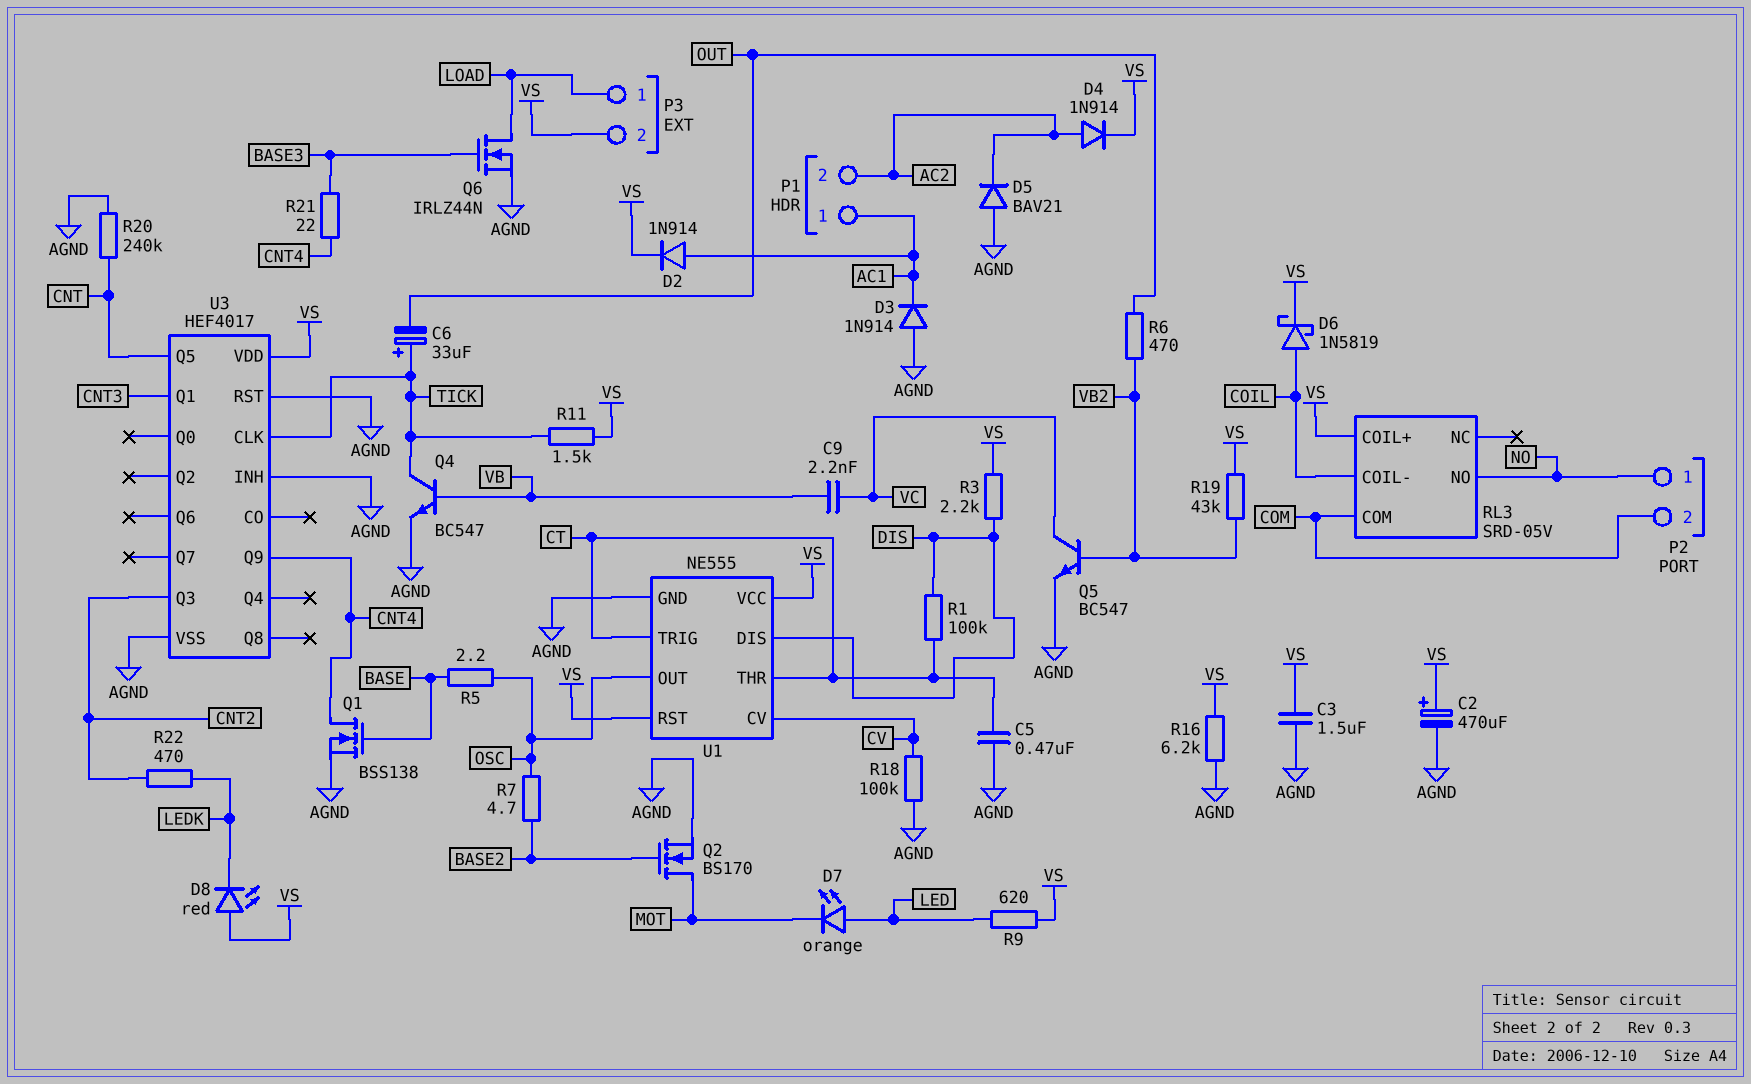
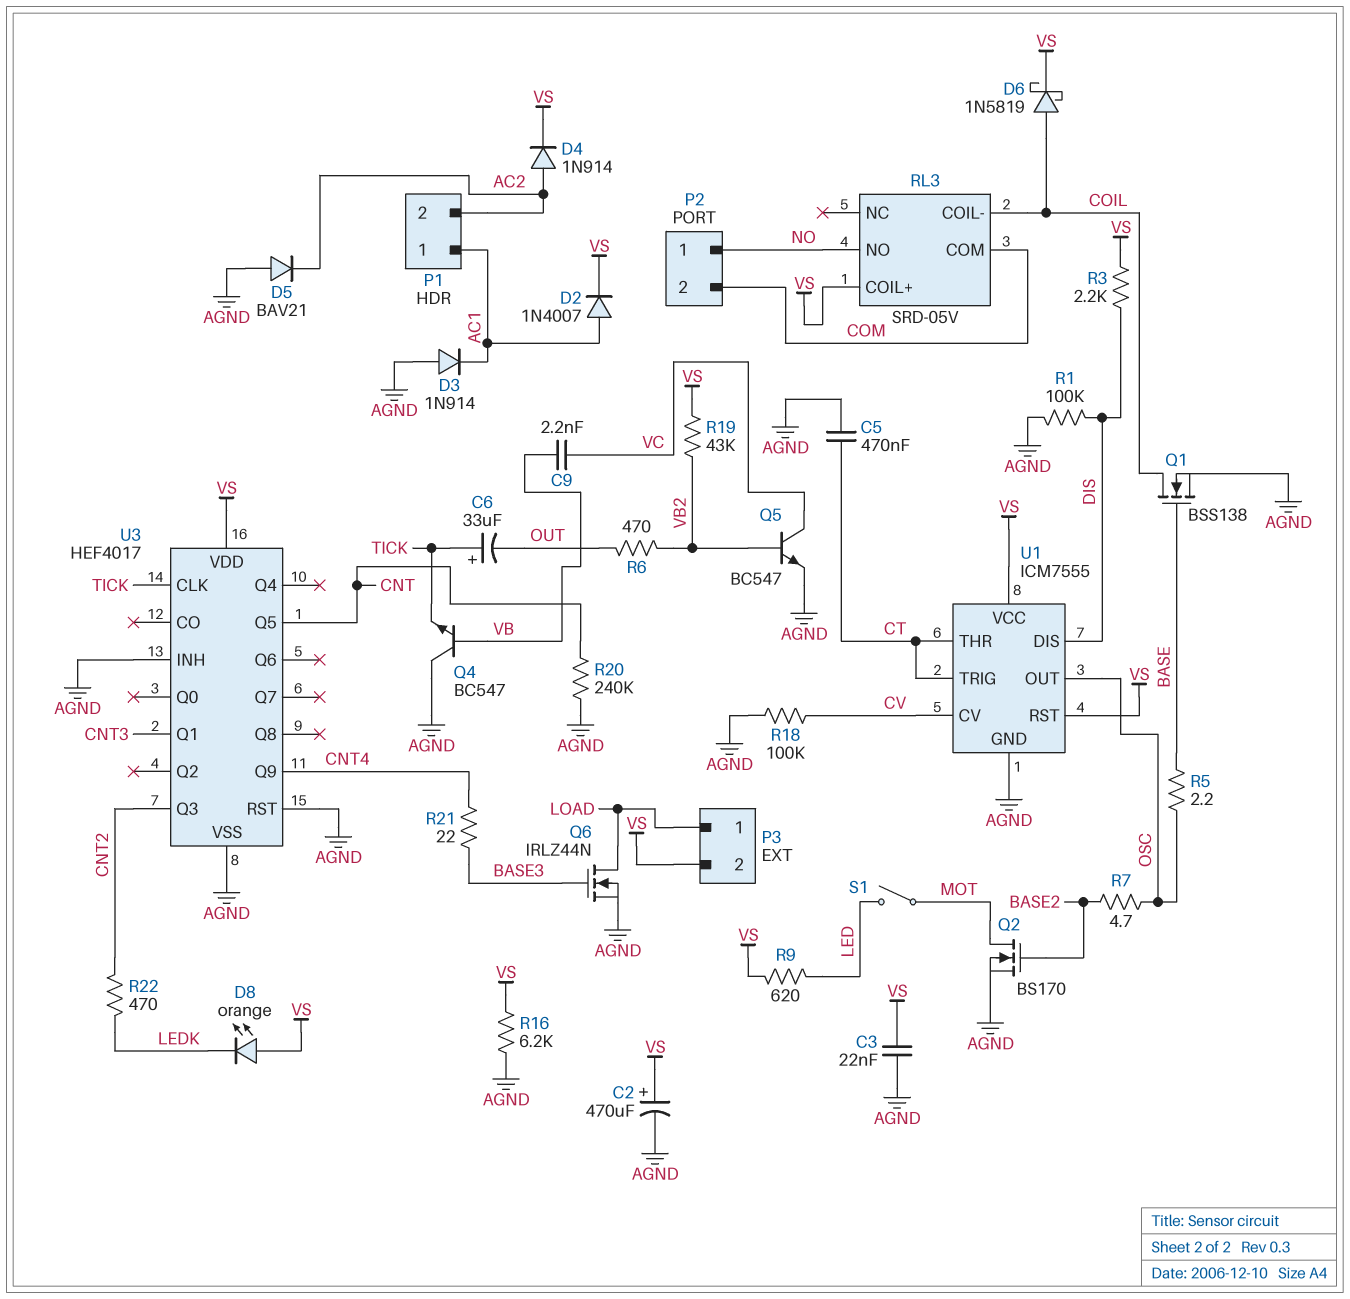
C3: 1.5uF (AGND, VS) -> 22nF (AGND, VS)
D2: diode 1N914 (A AC1, K VS) -> diode 1N4007 (A AC1, K VS)
D7: LED orange (A LED, K MOT) -> none
D8: LED red (A VS, K LEDK) -> LED orange (A VS, K LEDK)
Q1: NMOS BSS138 (G BASE, D CNT4, S AGND) -> NMOS BSS138 (G BASE, D COIL, S AGND)
Q4: NPN BC547 (B VB, C TICK, E AGND) -> NPN BC547 (B VB, C AGND, E TICK)
R1: 100k (CT, DIS) -> 100k (AGND, DIS)
R11: 1.5k (TICK, VS) -> none
S1: none -> switch (LED, MOT)
U1: NE555 -> ICM7555

